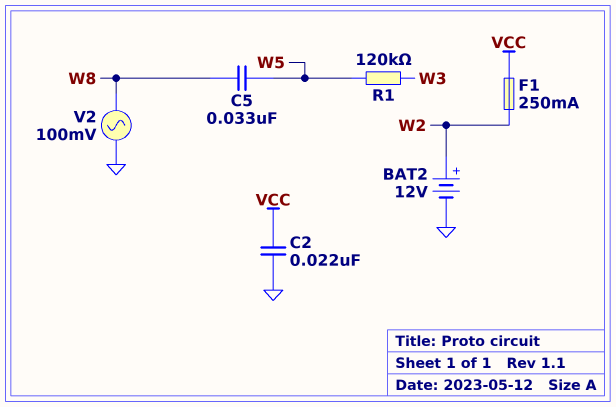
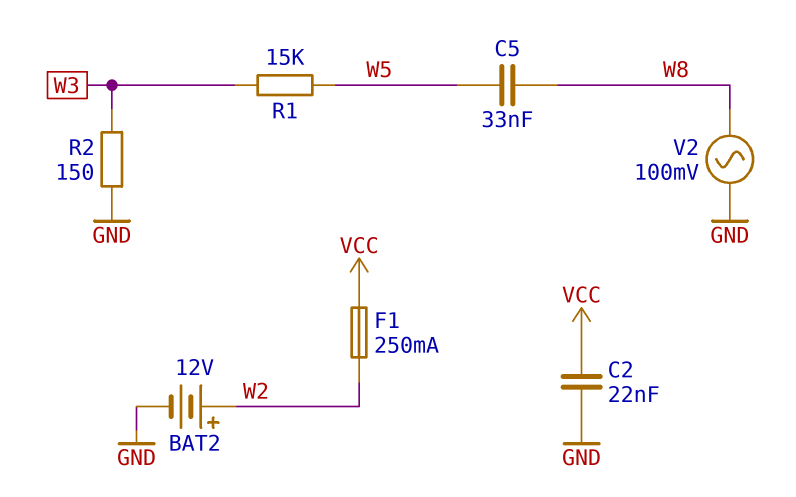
R1: 120k (W3, W5) -> 15k (W3, W5)
R2: none -> 150 (GND, W3)

